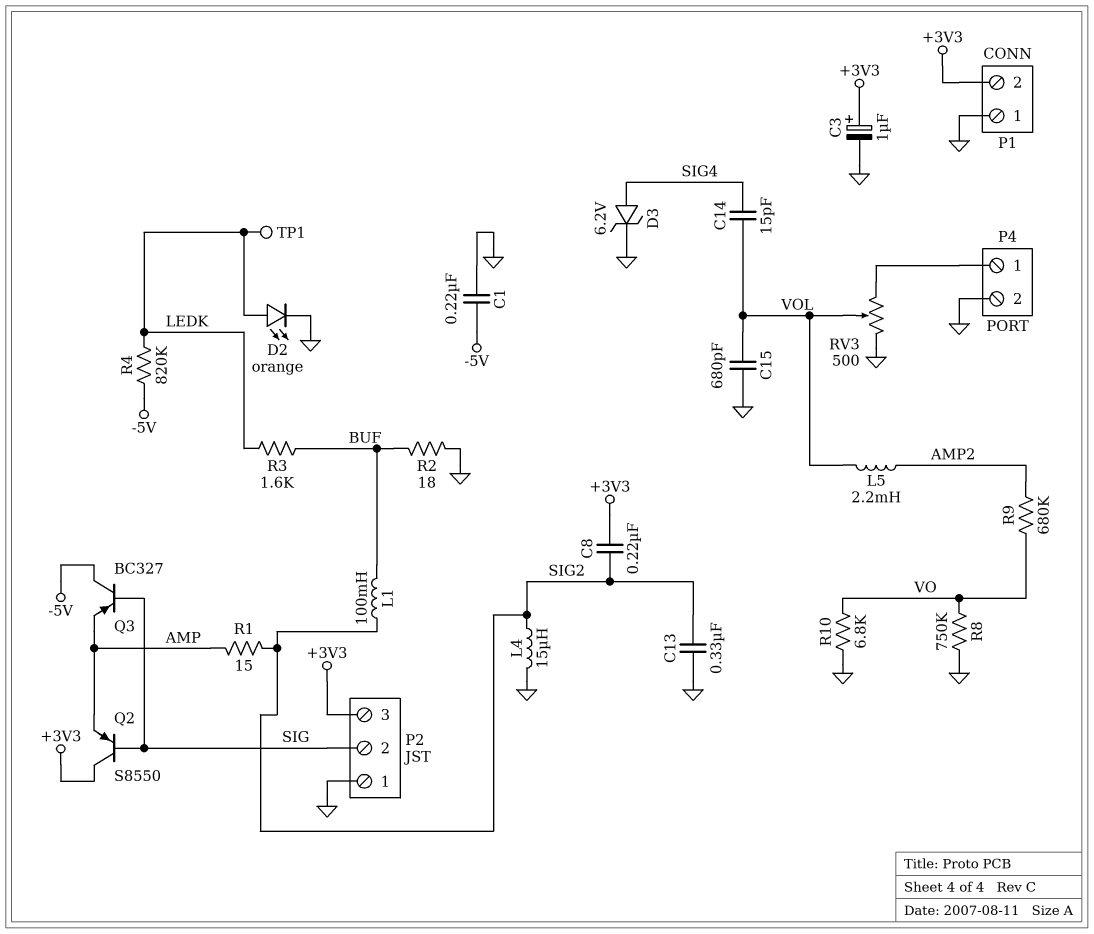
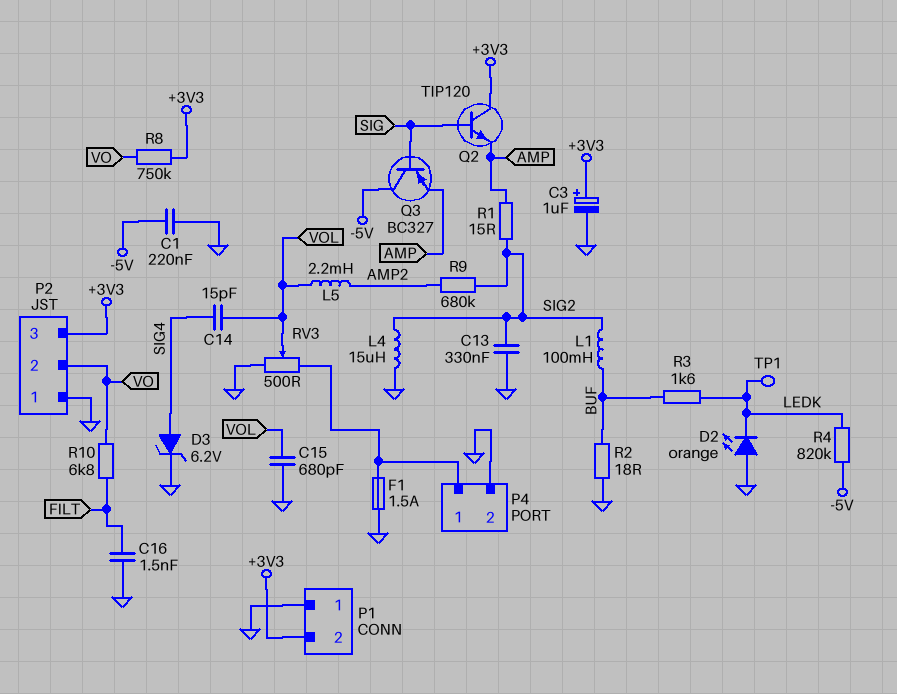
C8: 220nF (+3V3, SIG2) -> none
C16: none -> 1.5nF (FILT, GND)
D2: LED orange (A LEDK, K GND) -> LED orange (A GND, K LEDK)
F1: none -> 1.5A (GND, P4/1)
P2 pin 2: SIG -> VO
Q2: PNP S8550 (B SIG, C +3V3, E AMP) -> NPN TIP120 (B SIG, C +3V3, E AMP)
R8: 750k (GND, VO) -> 750k (+3V3, VO)
R9: 680k (AMP2, VO) -> 680k (AMP2, SIG2)
R10: 6.8k (GND, VO) -> 6.8k (FILT, VO)

